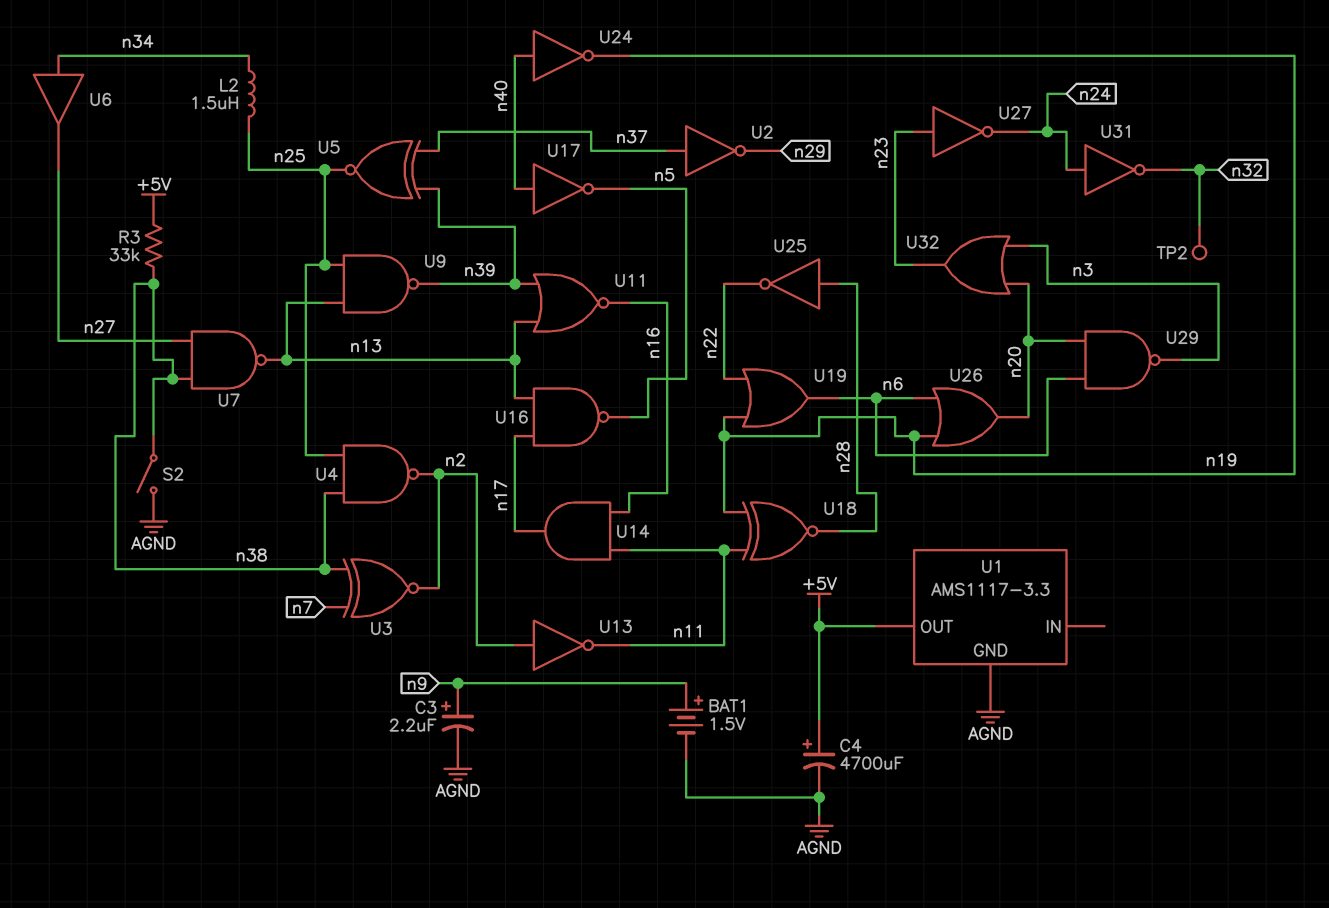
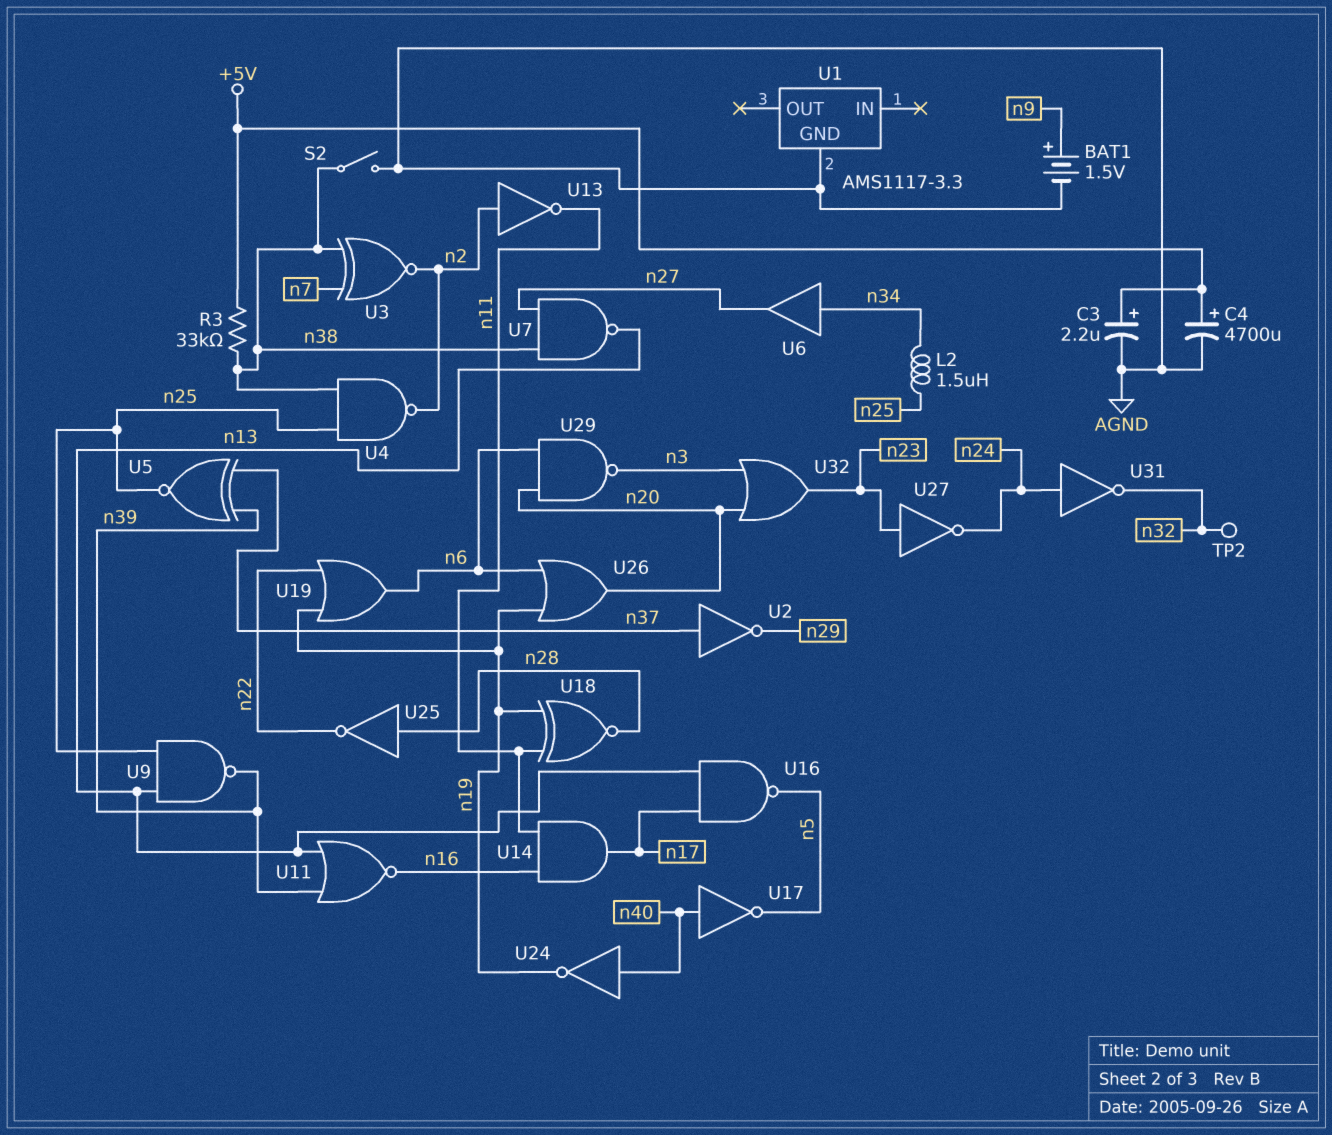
C3: 2.2uF (plus n9, minus AGND) -> 2.2uF (plus +5V, minus AGND)
U1 pin OUT: +5V -> none

